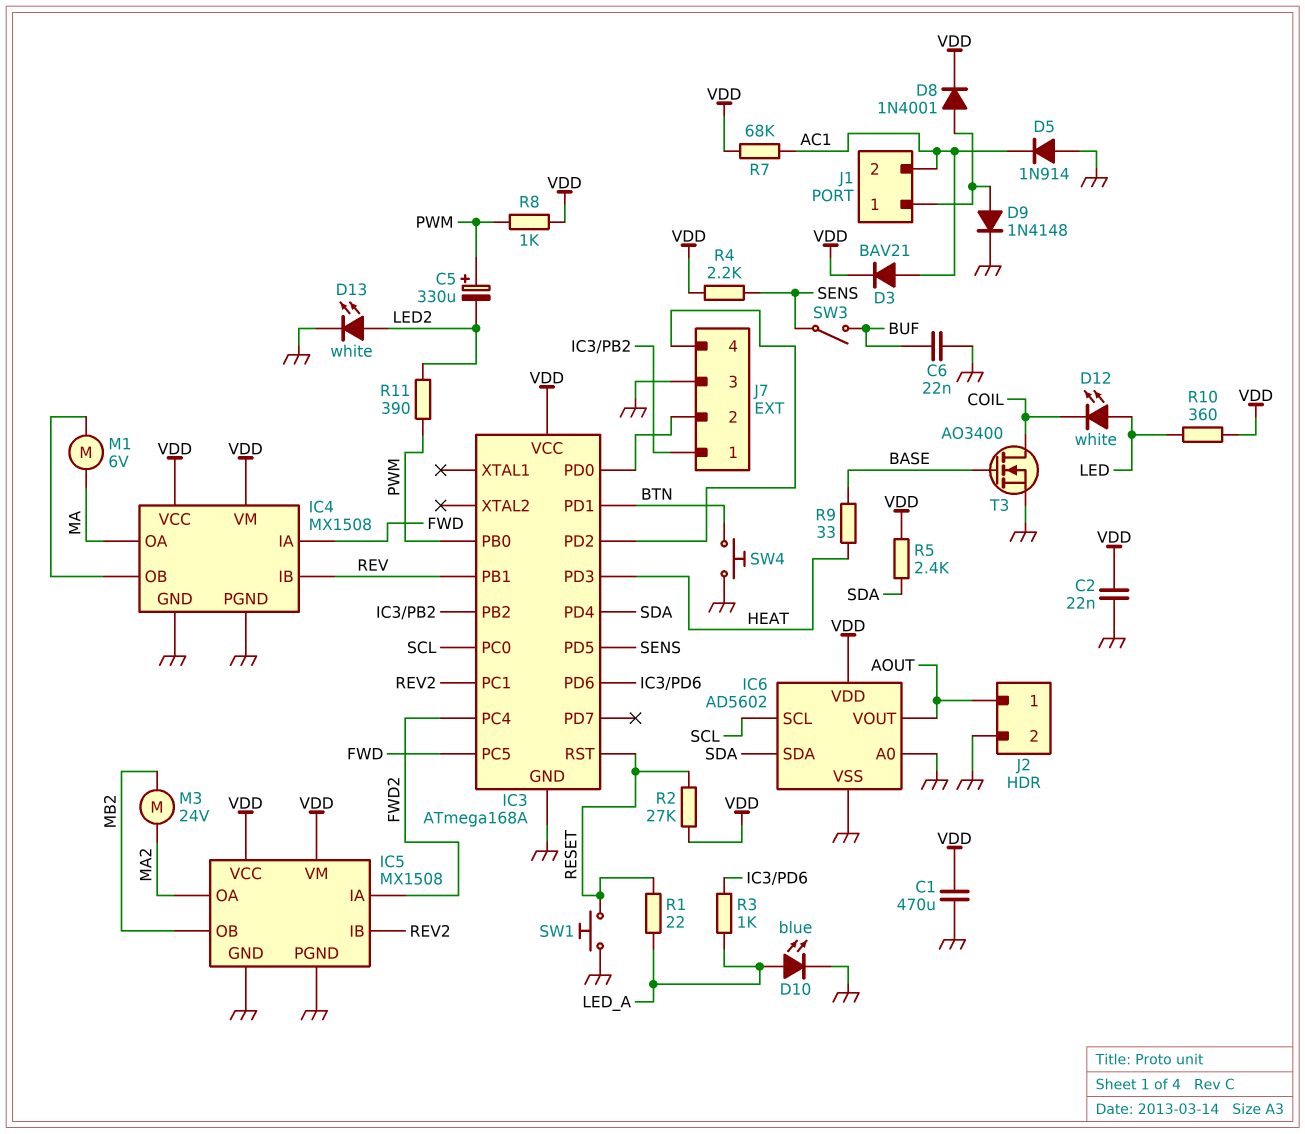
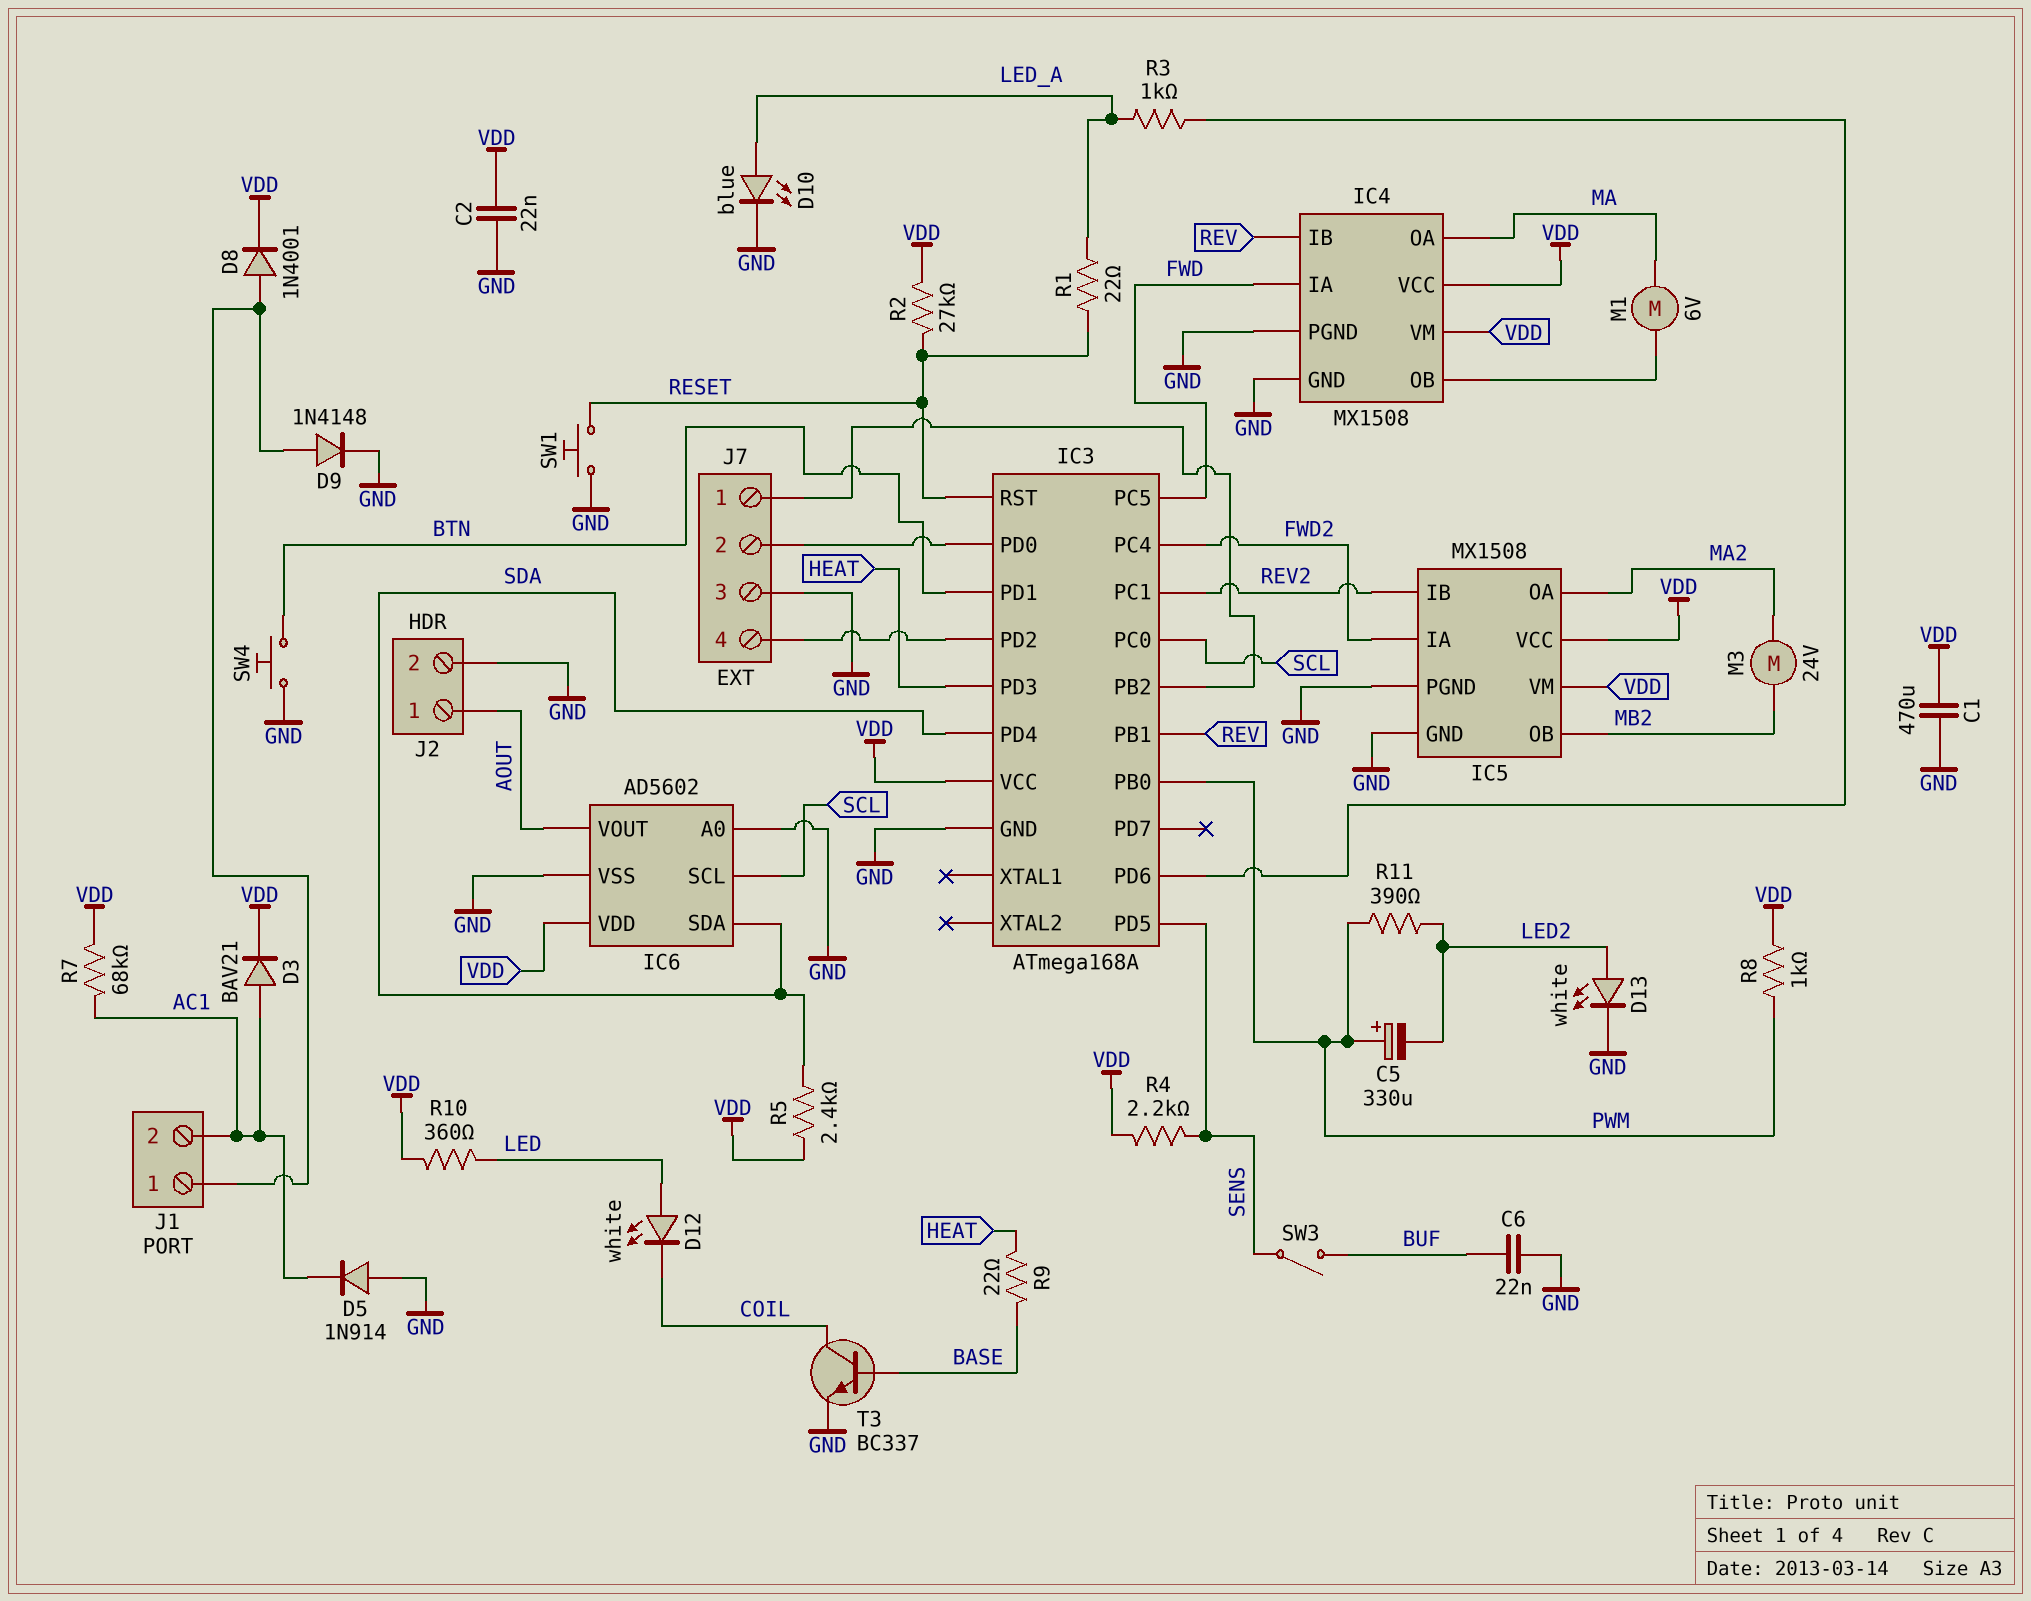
R9: 33 (BASE, HEAT) -> 22 (BASE, HEAT)
T3: NMOS AO3400 (G BASE, D COIL, S GND) -> NPN BC337 (B BASE, C COIL, E GND)

